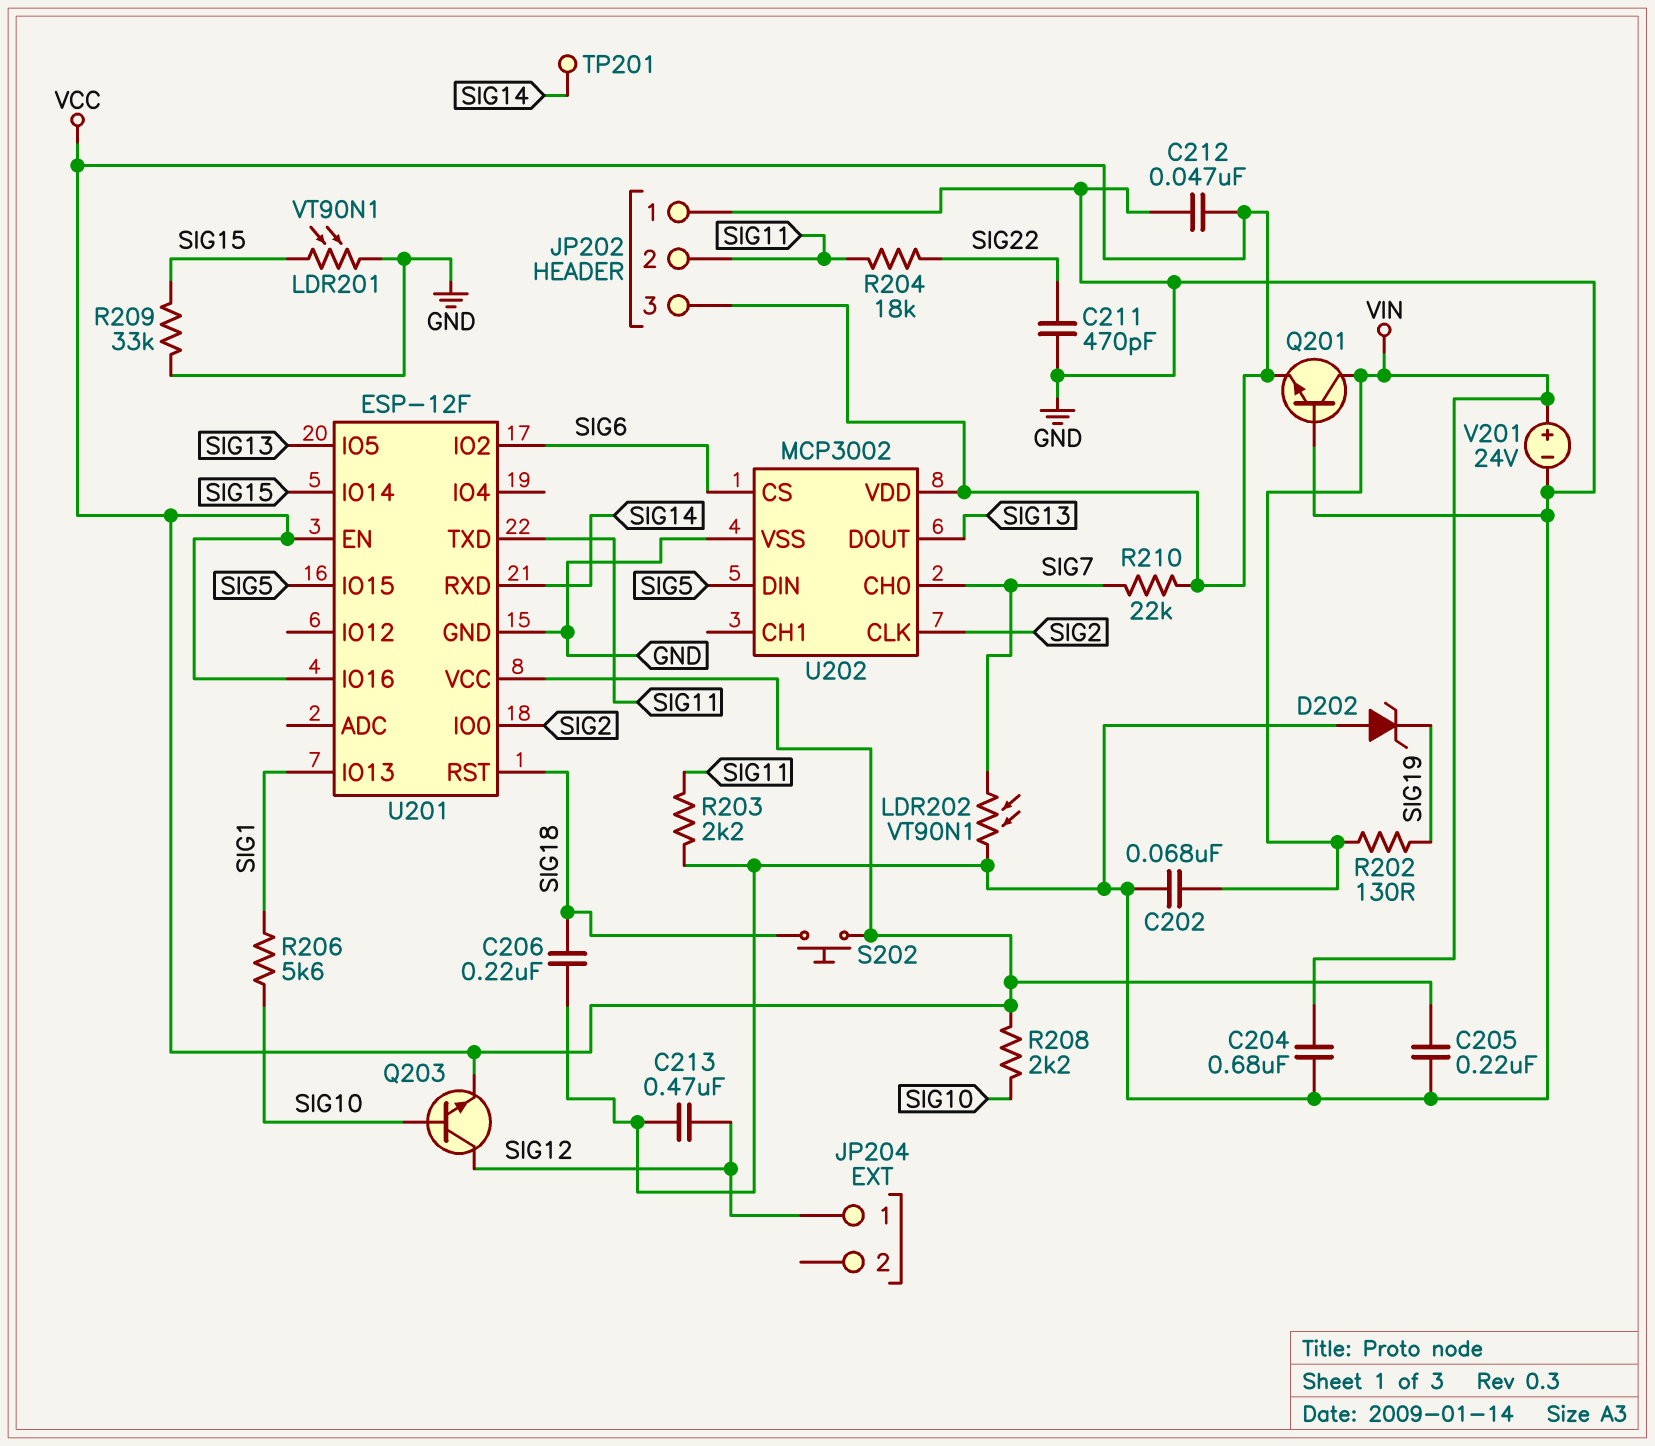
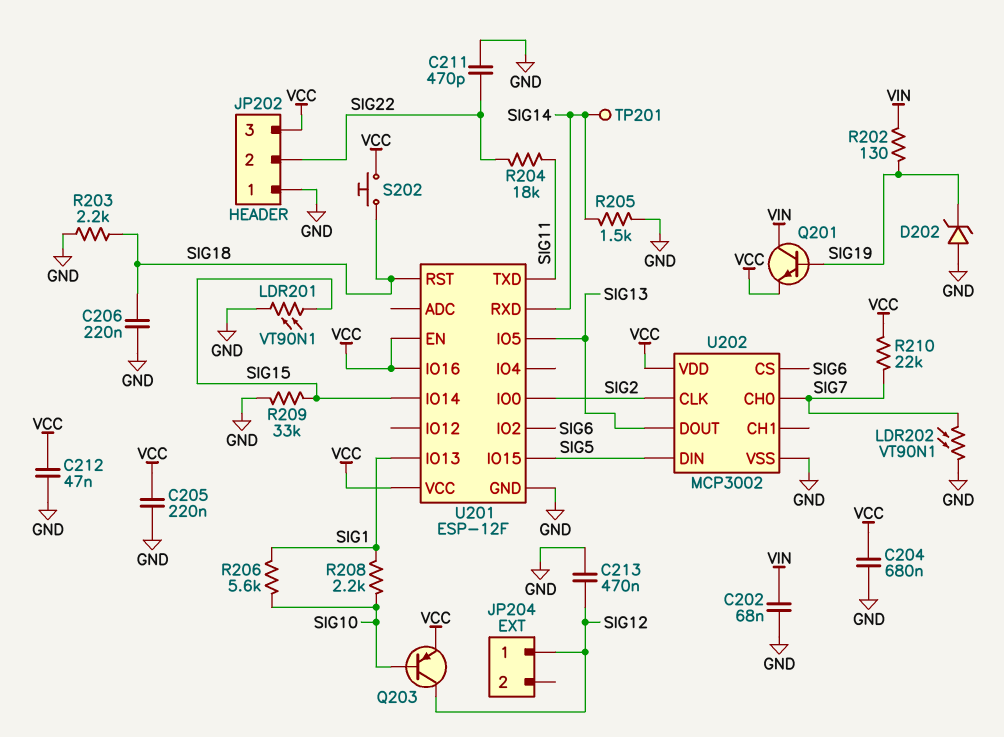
C204: 680nF (GND, VIN) -> 680nF (GND, VCC)
JP202 pin 2: SIG11 -> SIG22
Q201: NPN (B GND, C VIN, E VCC) -> NPN (B SIG19, C VIN, E VCC)
Q203: NPN (B SIG10, C SIG12, E VCC) -> PNP (B SIG10, C SIG12, E VCC)
R203: 2.2k (GND, SIG11) -> 2.2k (GND, SIG18)
R205: none -> 1.5k (GND, SIG14)
R208: 2.2k (SIG10, VCC) -> 2.2k (SIG1, SIG10)
V201: 24V (plus VIN, minus GND) -> none

